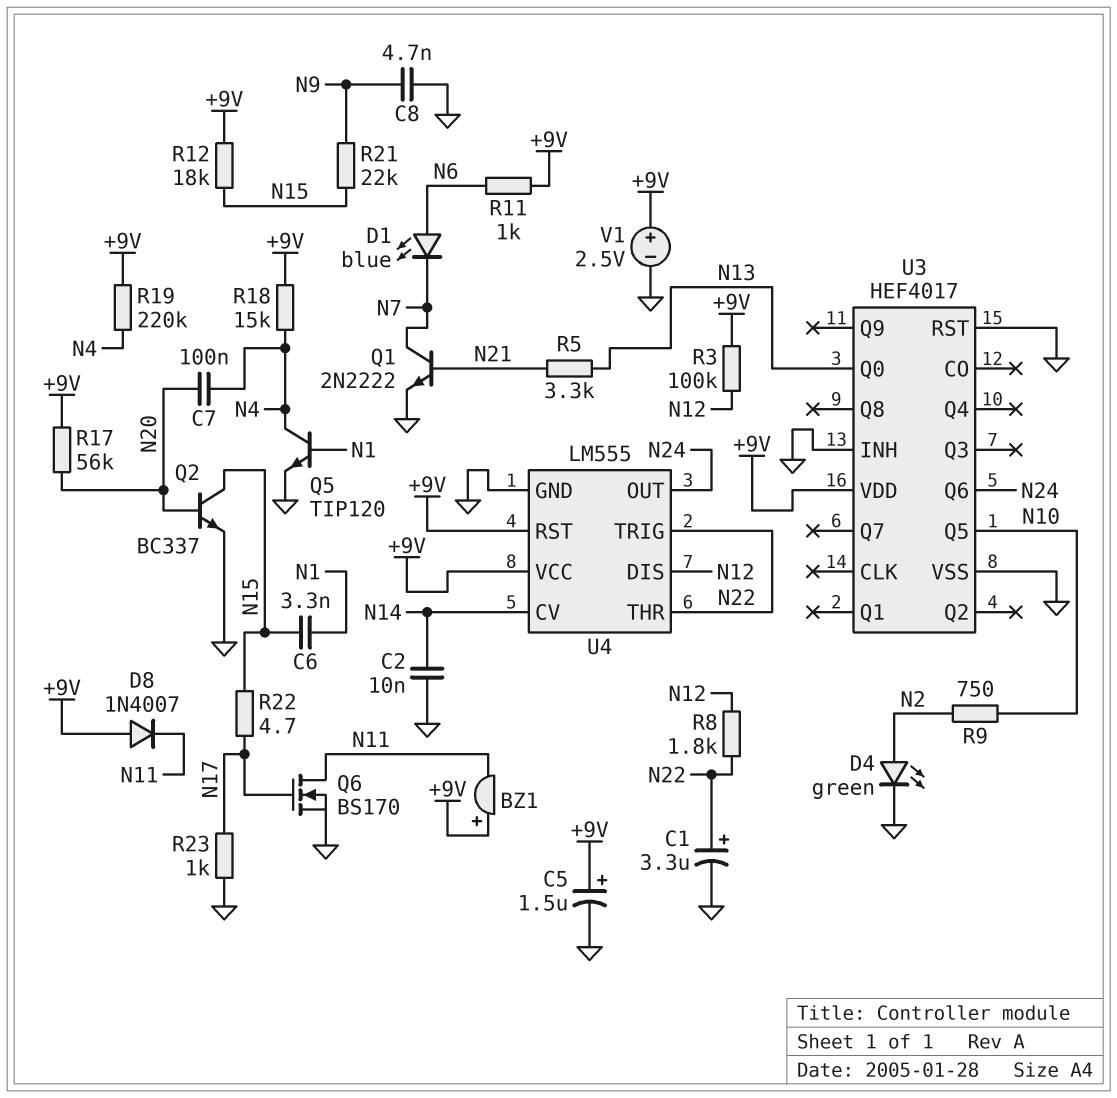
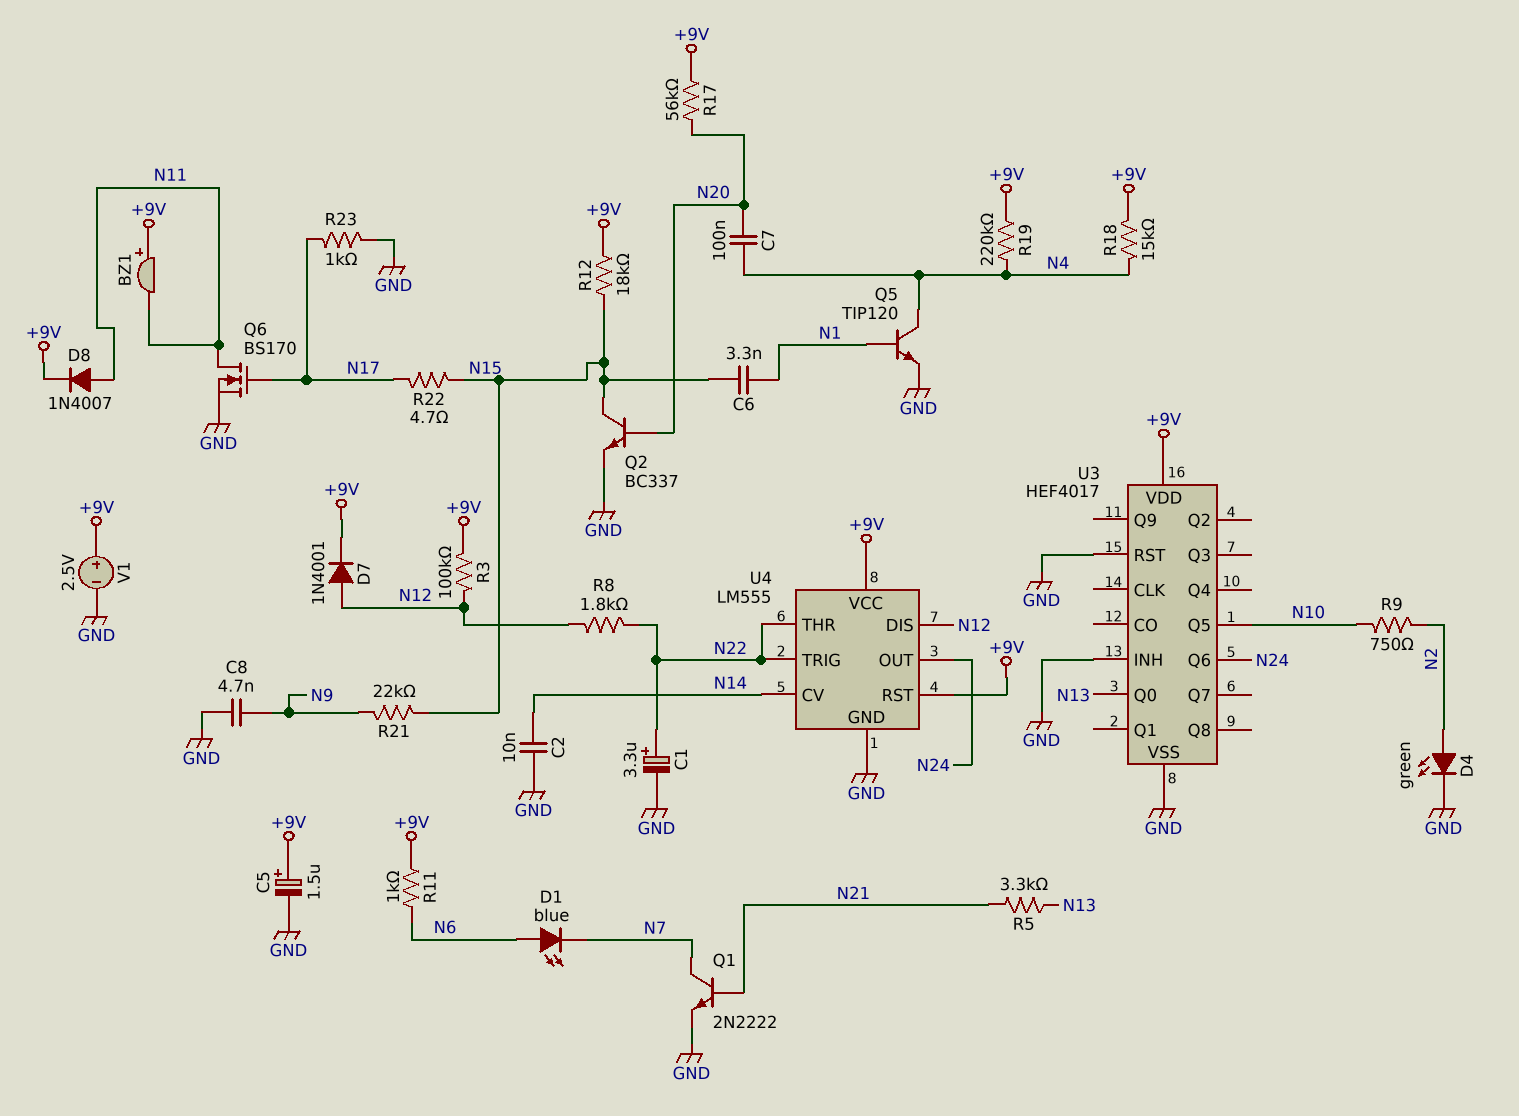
D7: none -> diode 1N4001 (A N12, K +9V)
D8: diode 1N4007 (A +9V, K N11) -> diode 1N4007 (A N11, K +9V)

